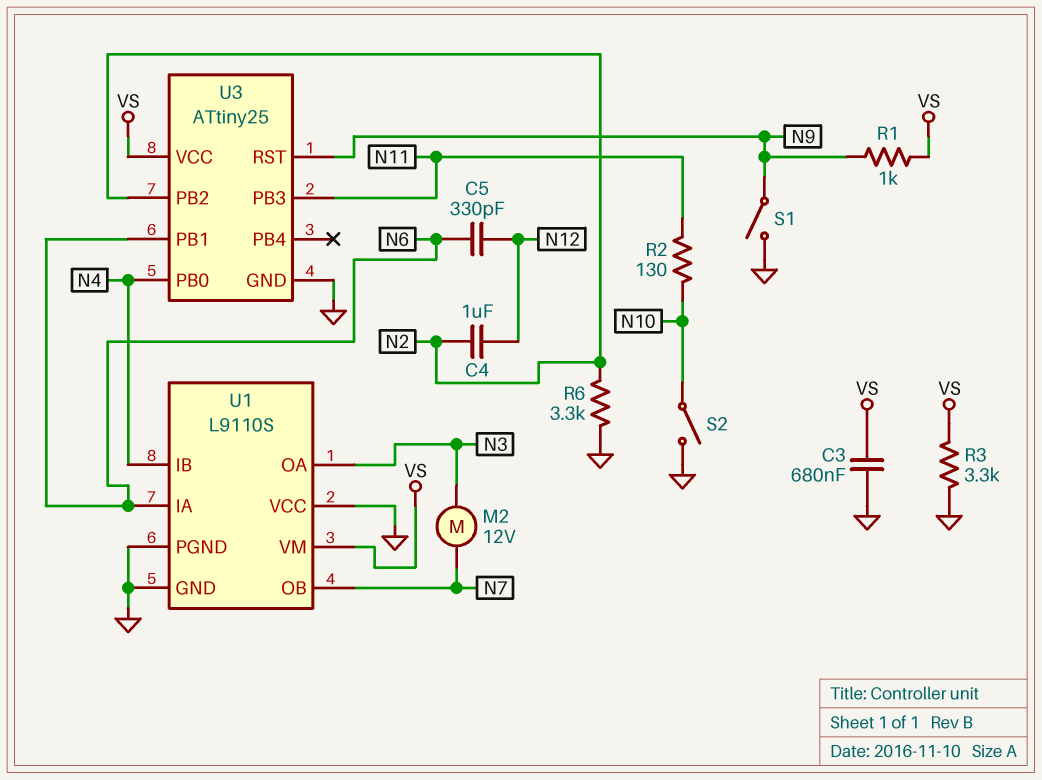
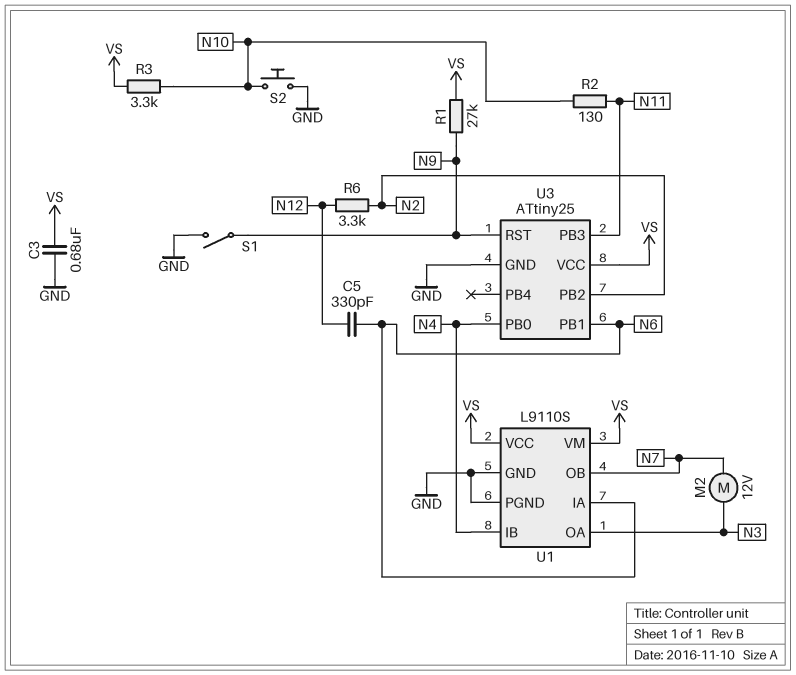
C4: 1uF (N2, N12) -> none
R1: 1k (N9, VS) -> 27k (N9, VS)
R3: 3.3k (GND, VS) -> 3.3k (N10, VS)
R6: 3.3k (GND, N2) -> 3.3k (N2, N12)
S2: switch (GND, N10) -> button (GND, N10)
U1 pin VCC: GND -> VS

